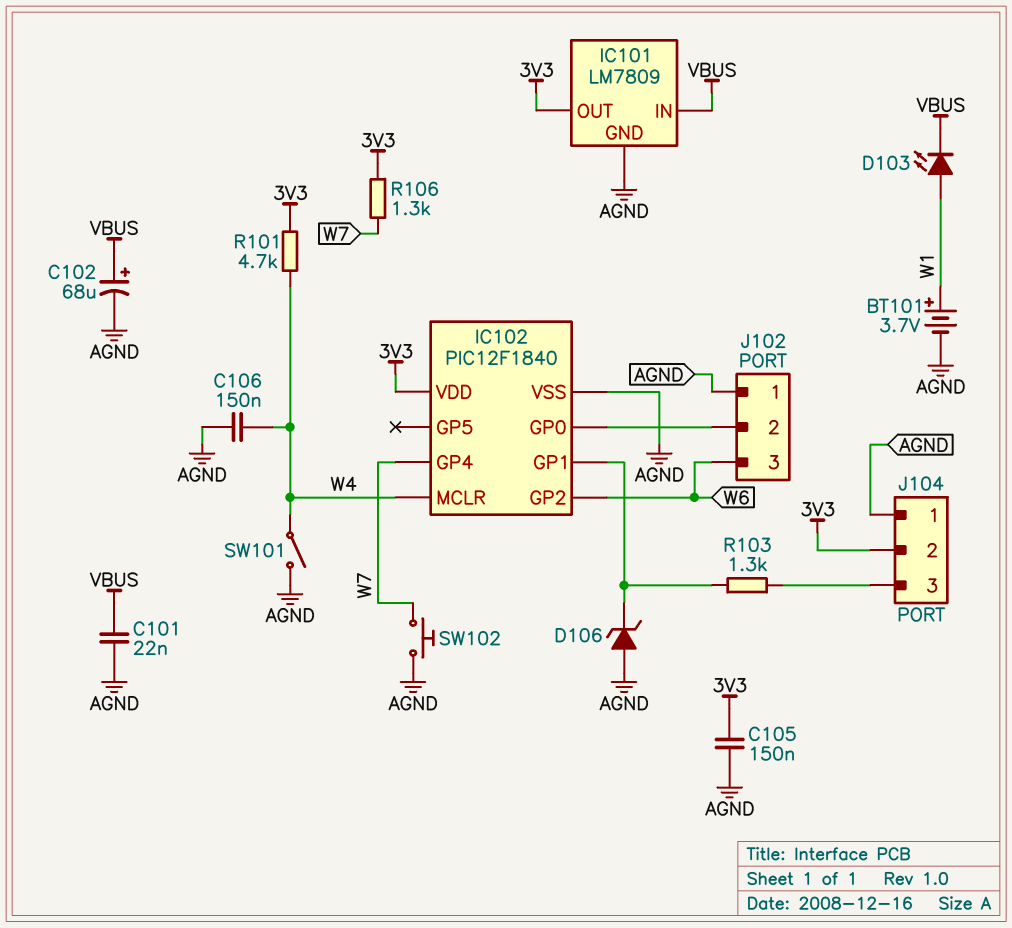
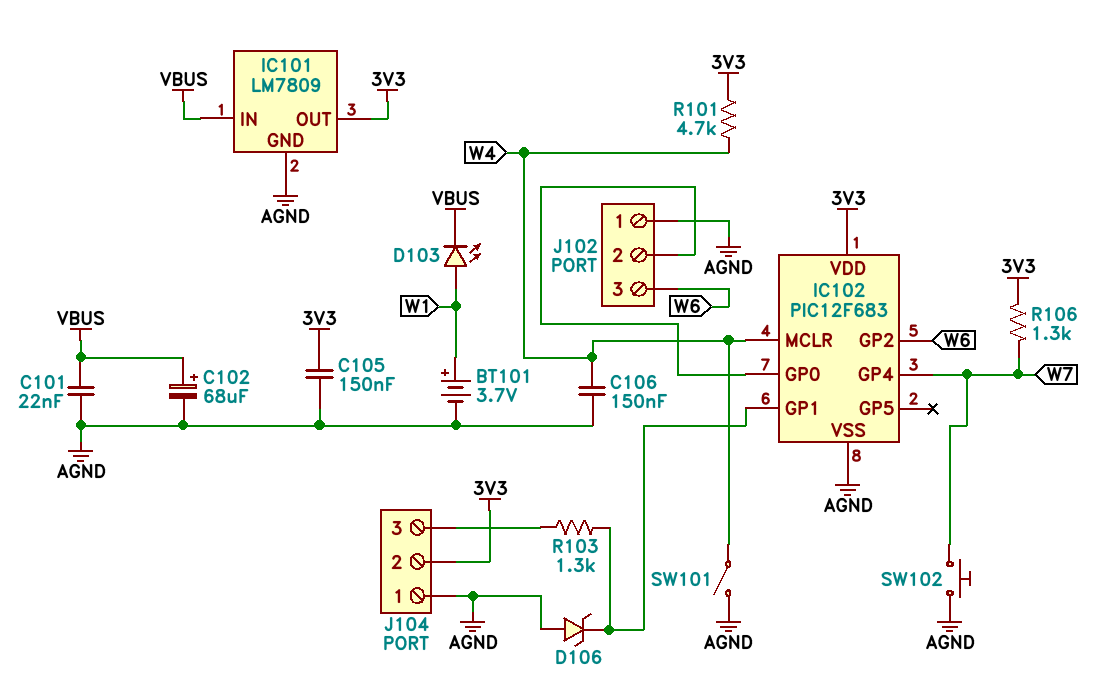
IC102: PIC12F1840 -> PIC12F683

